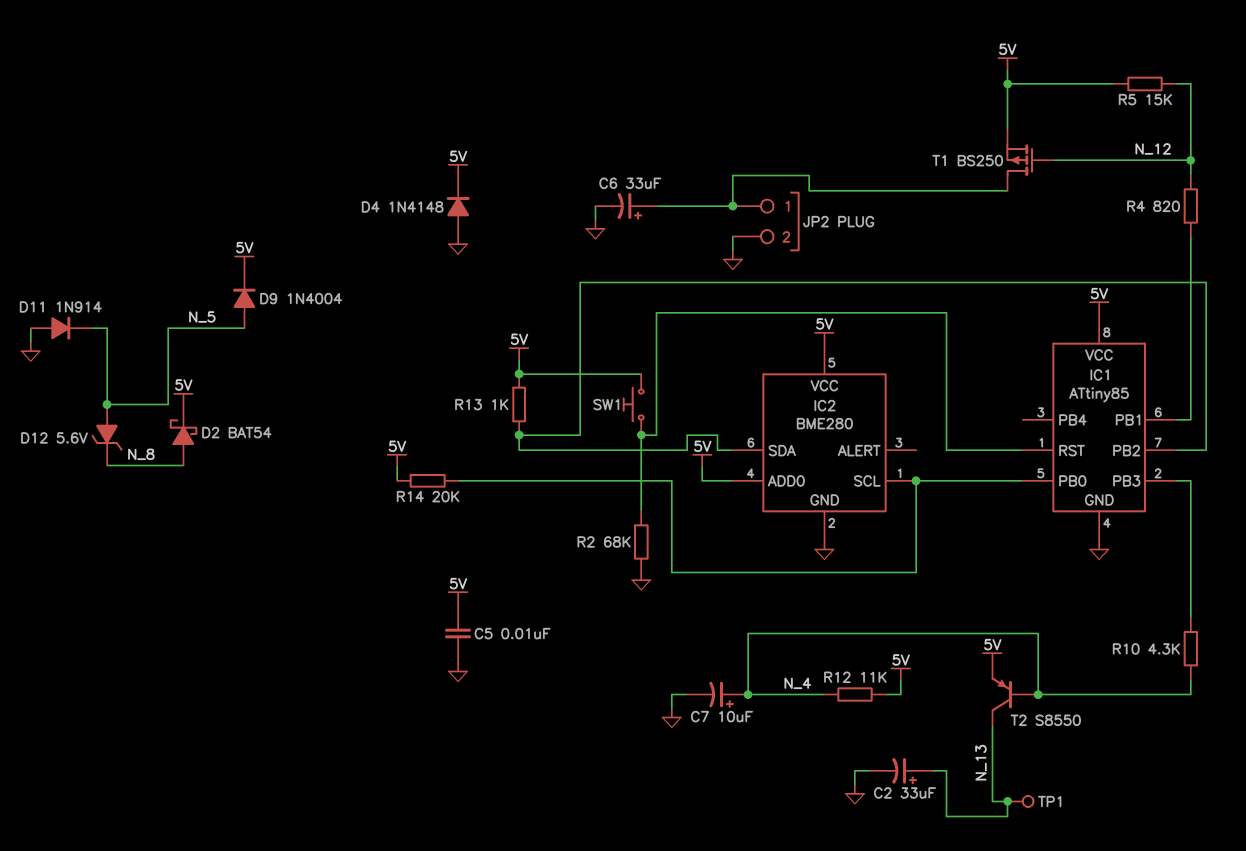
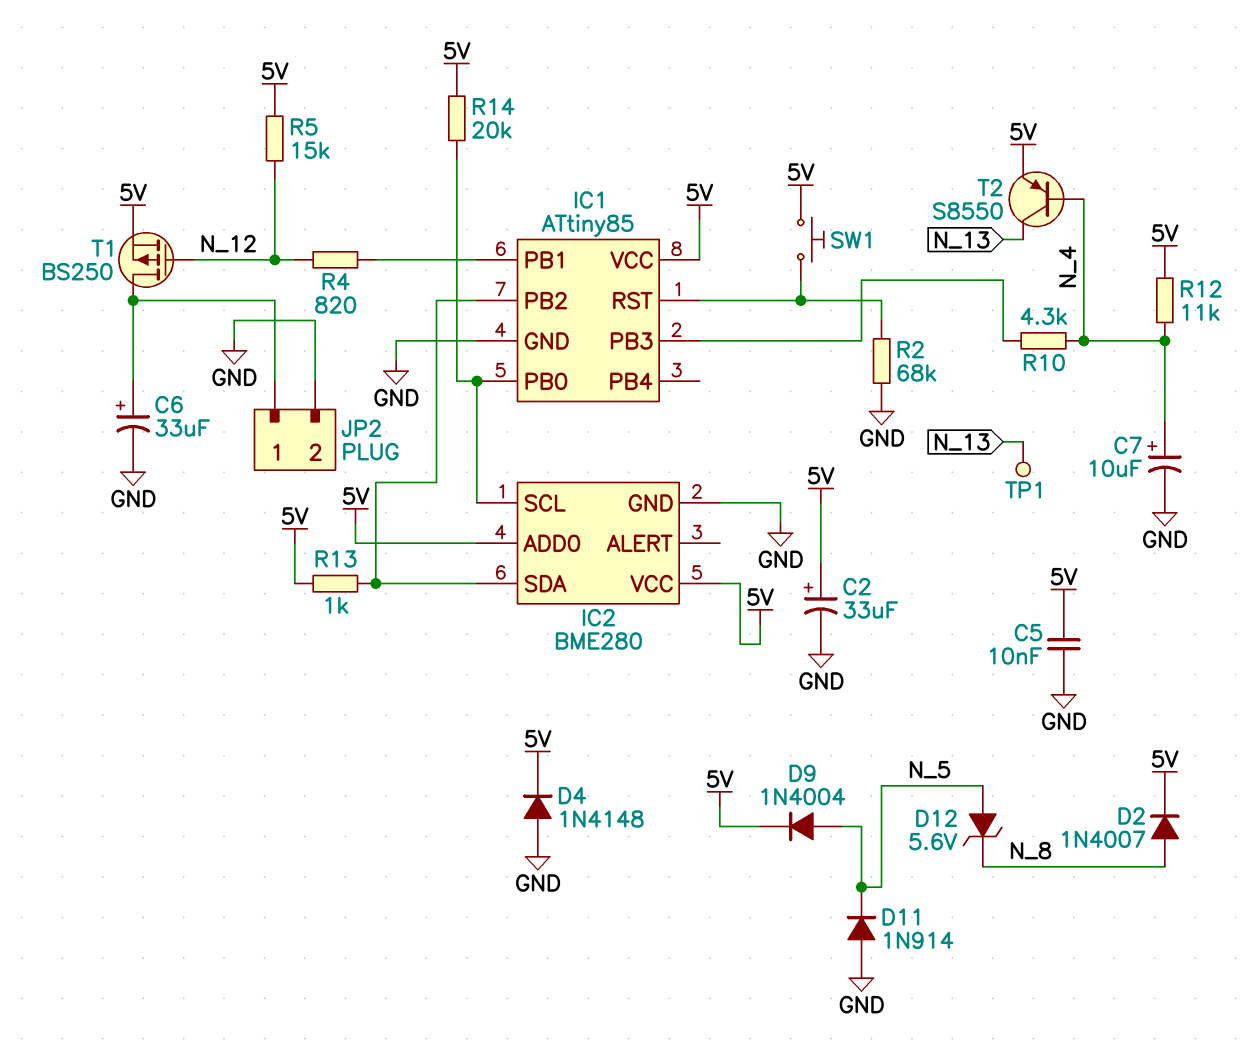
C2: 33uF (plus N_13, minus GND) -> 33uF (plus 5V, minus GND)
D2: schottky BAT54 (A N_8, K 5V) -> diode 1N4007 (A N_8, K 5V)

